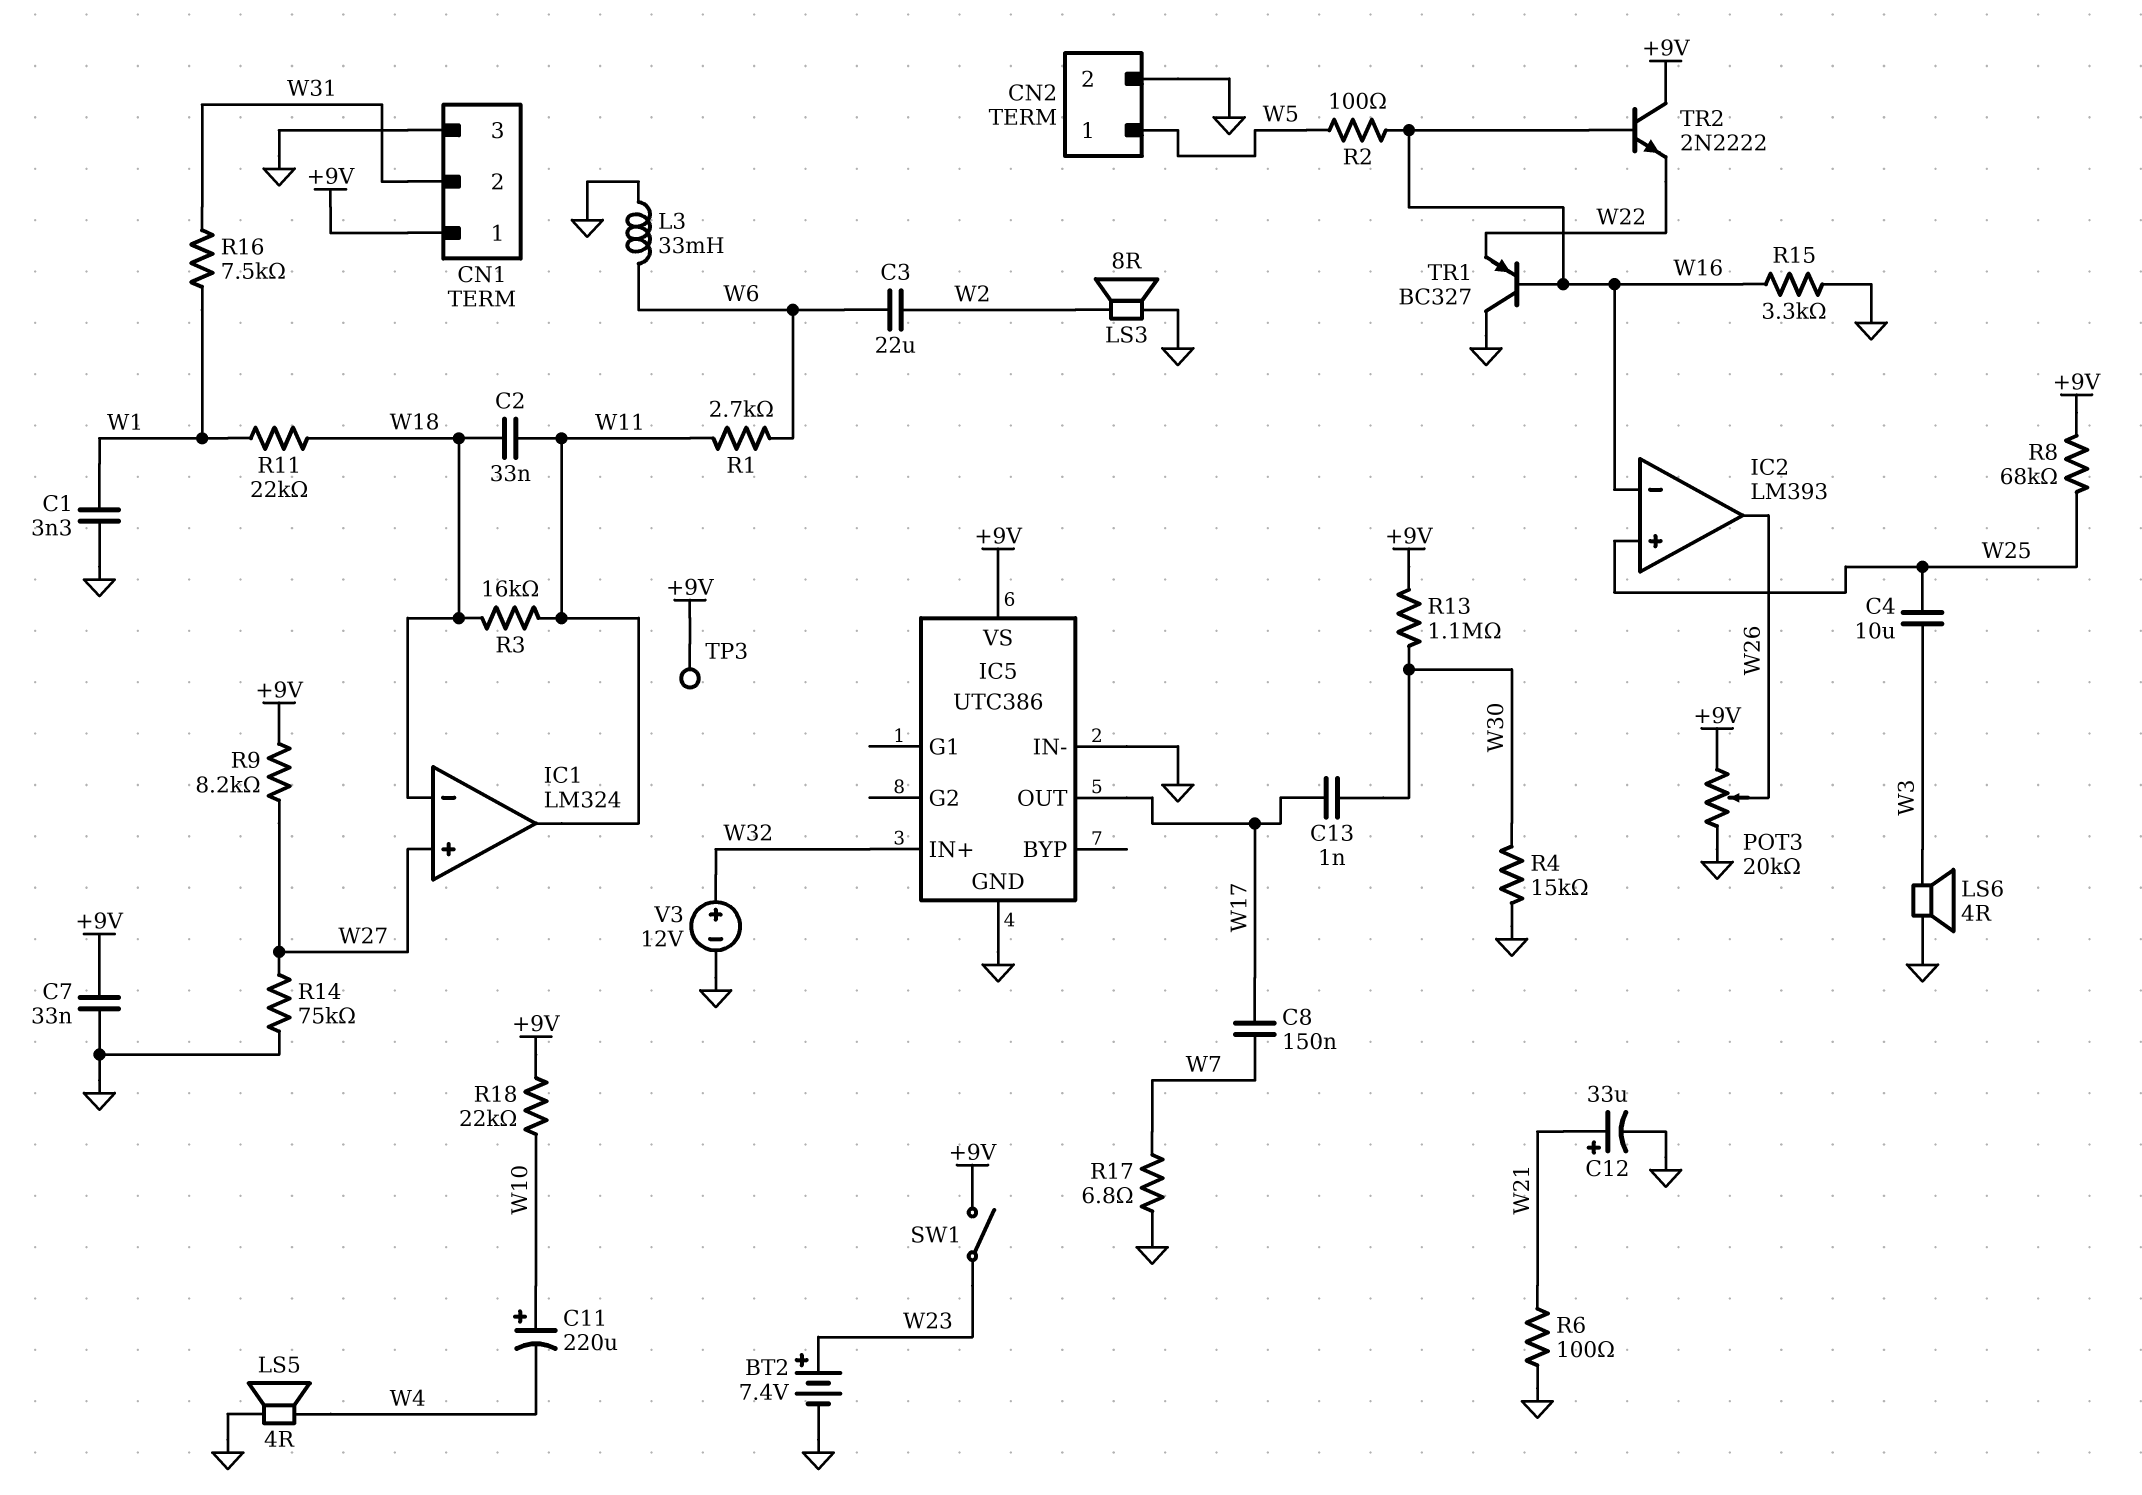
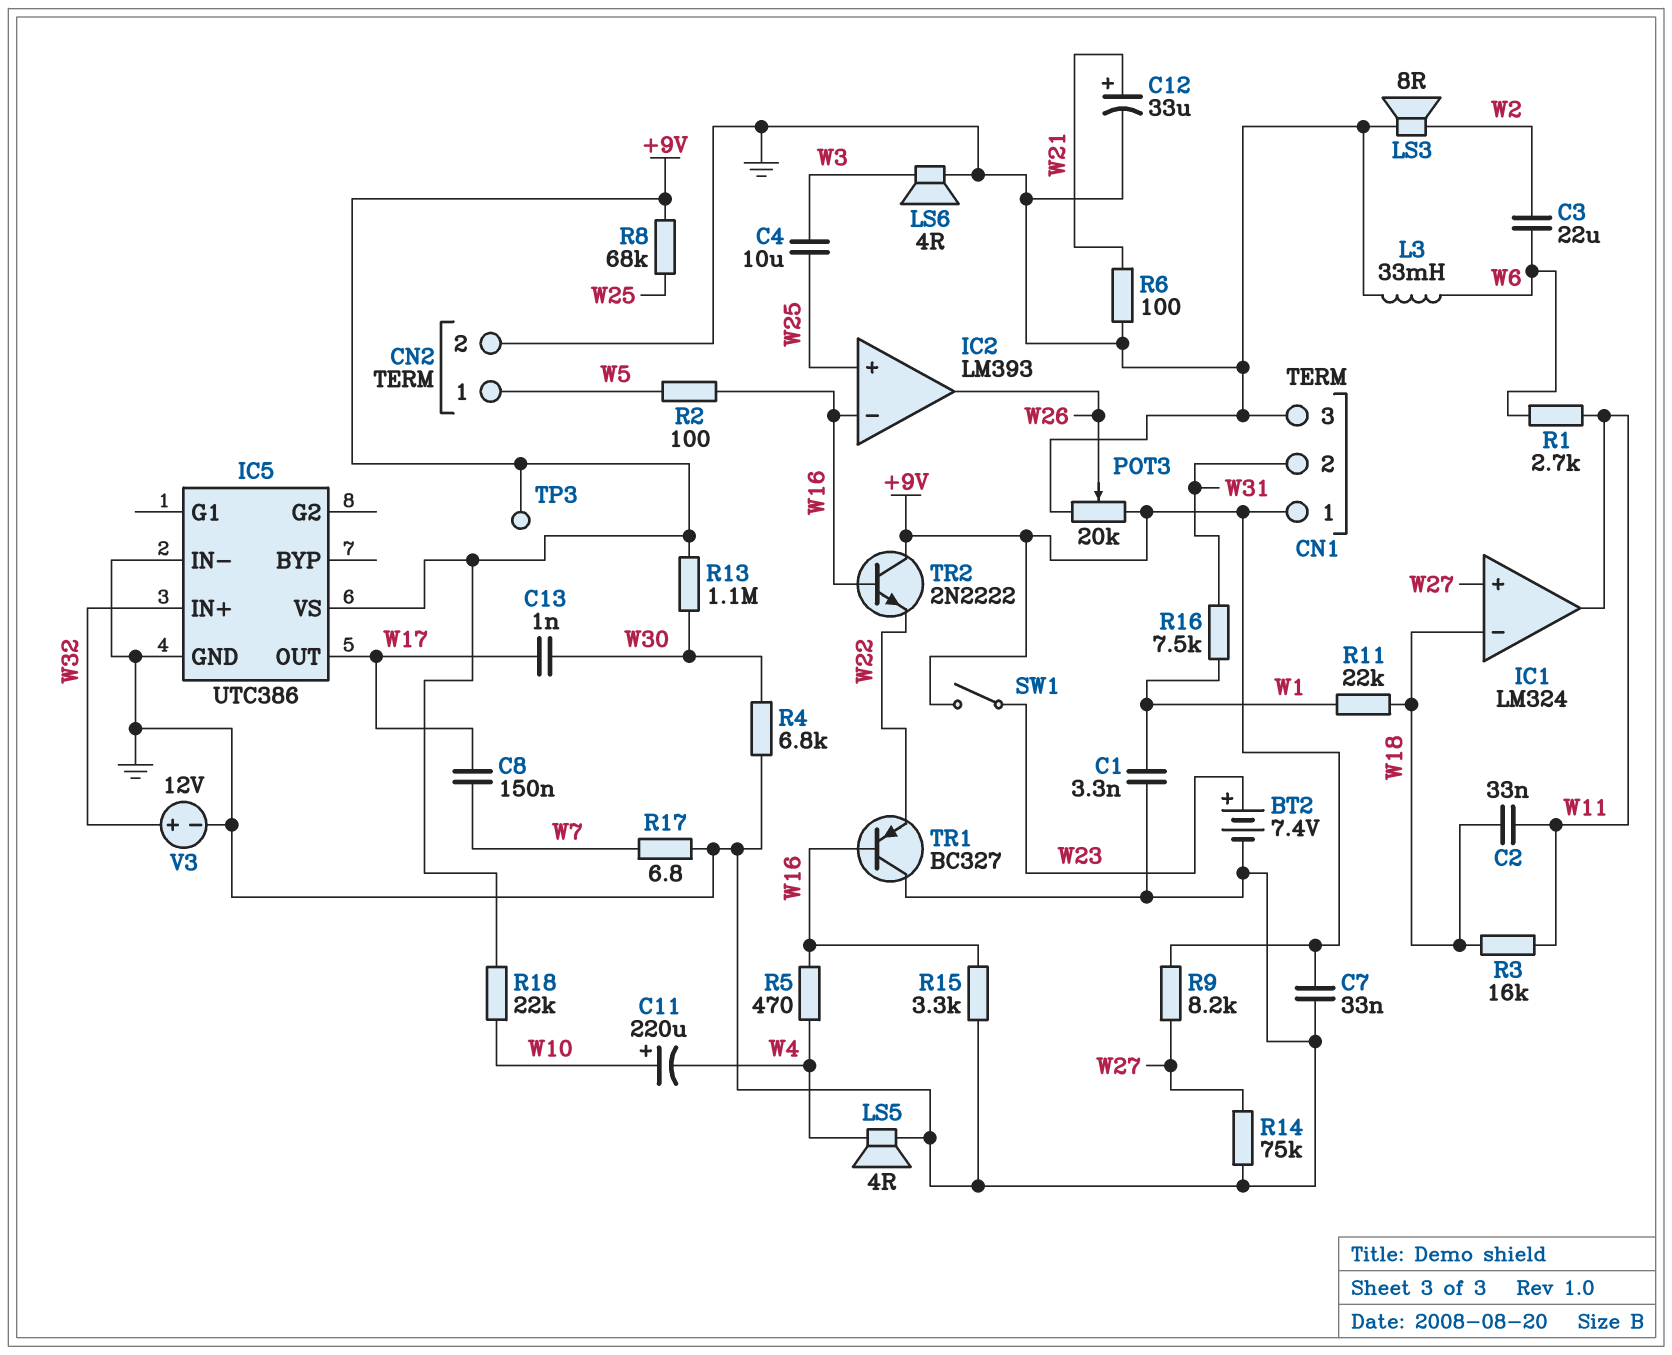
R4: 15k (GND, W30) -> 6.8k (GND, W30)
R5: none -> 470 (W4, W16)

